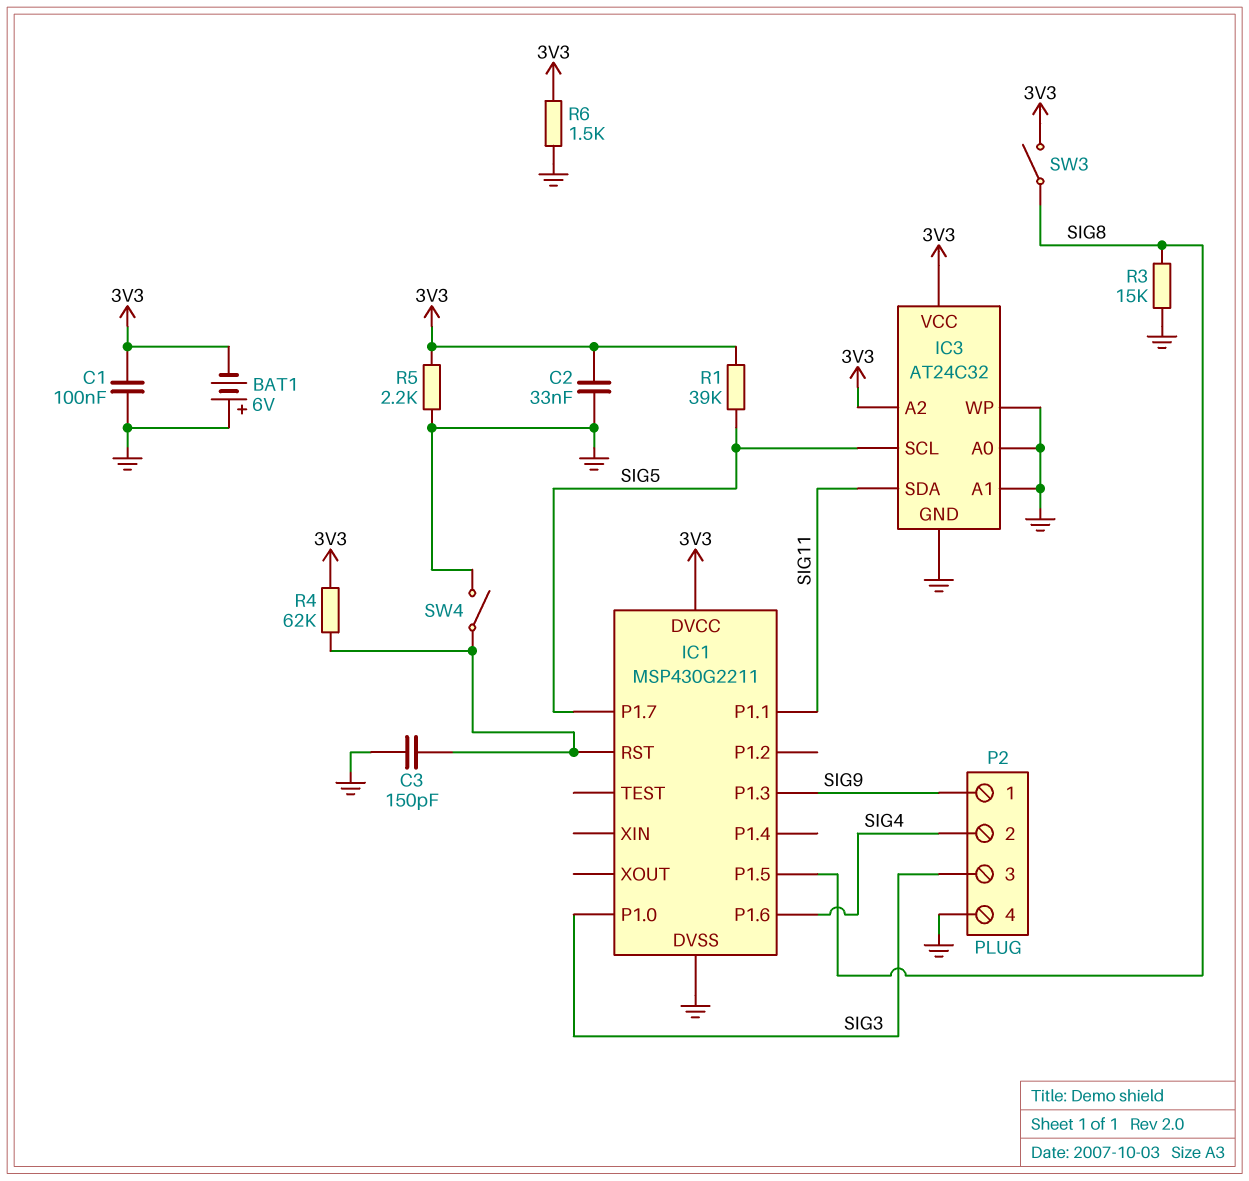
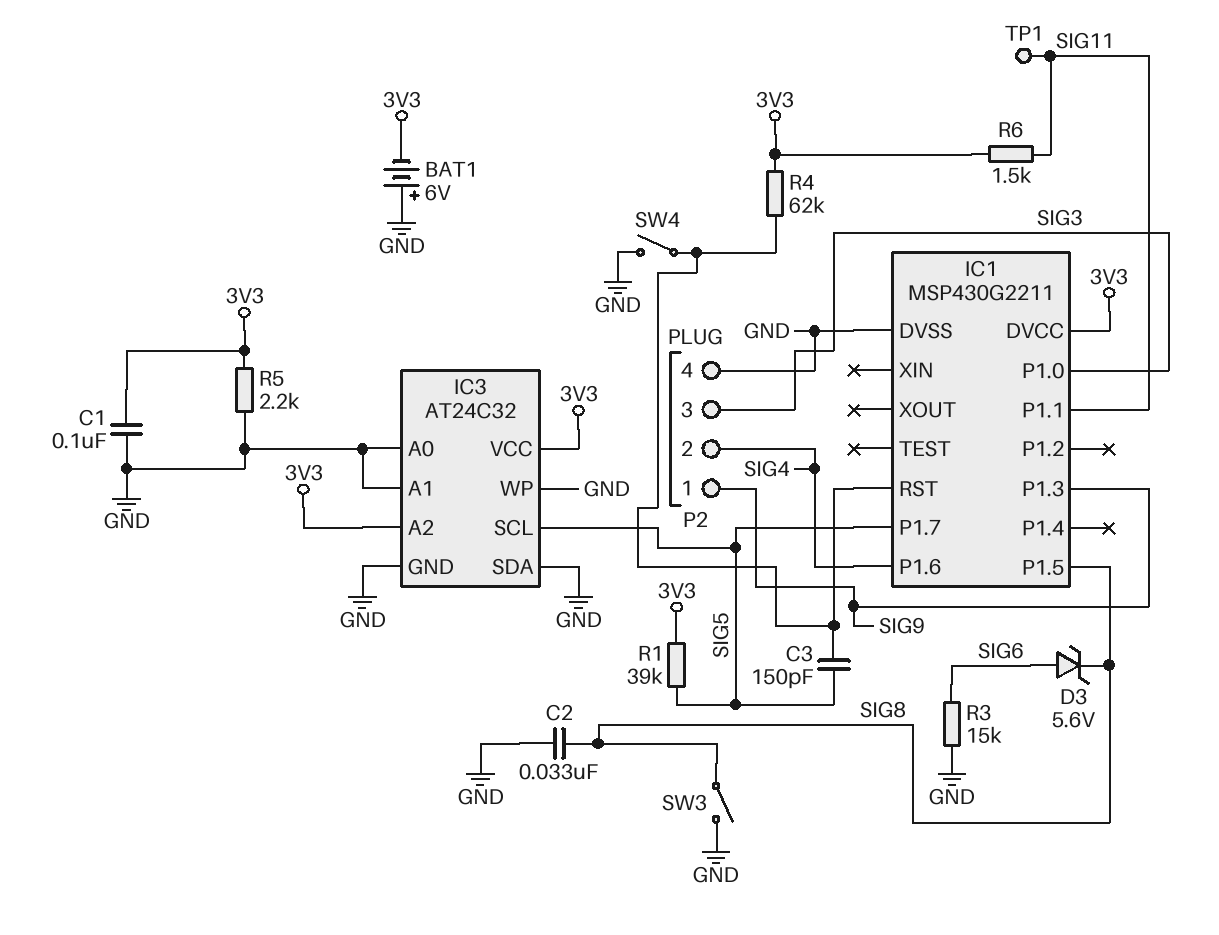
C2: 33nF (3V3, GND) -> 33nF (GND, SIG8)
C3: 150pF (GND, IC1/RST) -> 150pF (IC1/RST, SIG5)
D3: none -> zener 5.6V (A SIG6, K SIG8)
IC3 pin SDA: SIG11 -> GND
R3: 15k (GND, SIG8) -> 15k (GND, SIG6)
R6: 1.5k (3V3, GND) -> 1.5k (3V3, SIG11)
SW3: switch (3V3, SIG8) -> switch (GND, SIG8)
TP1: none -> test point (SIG11)

